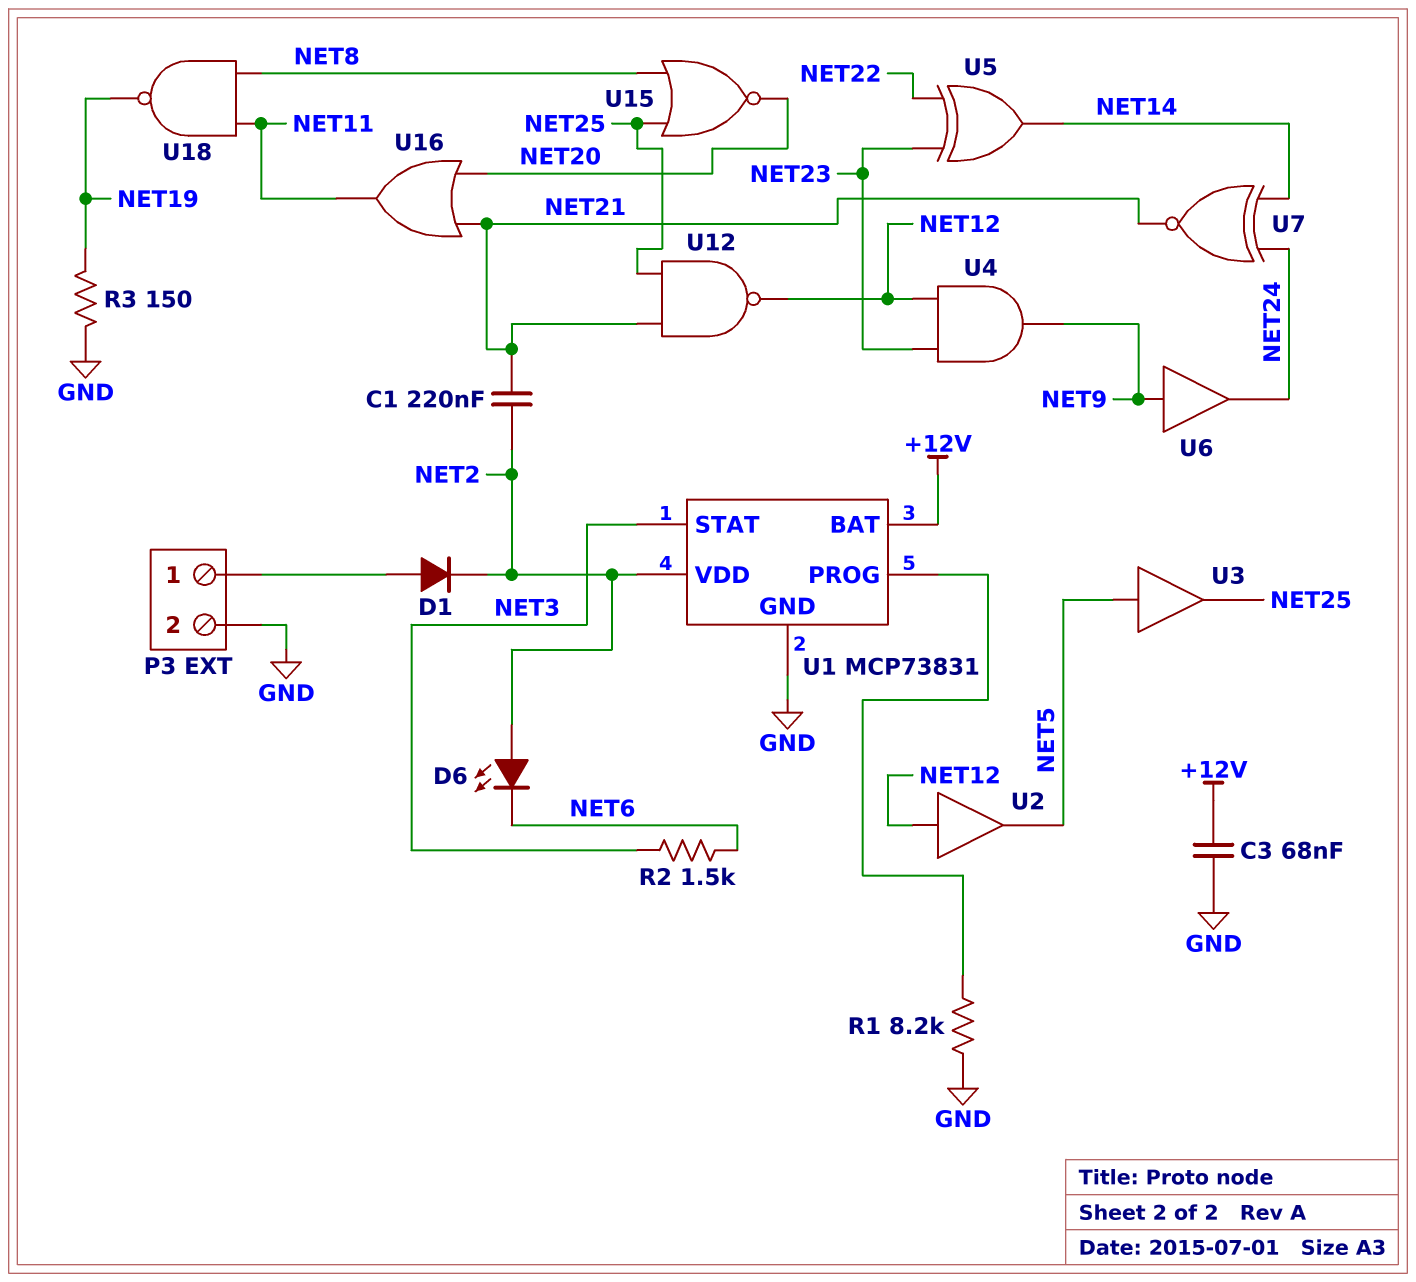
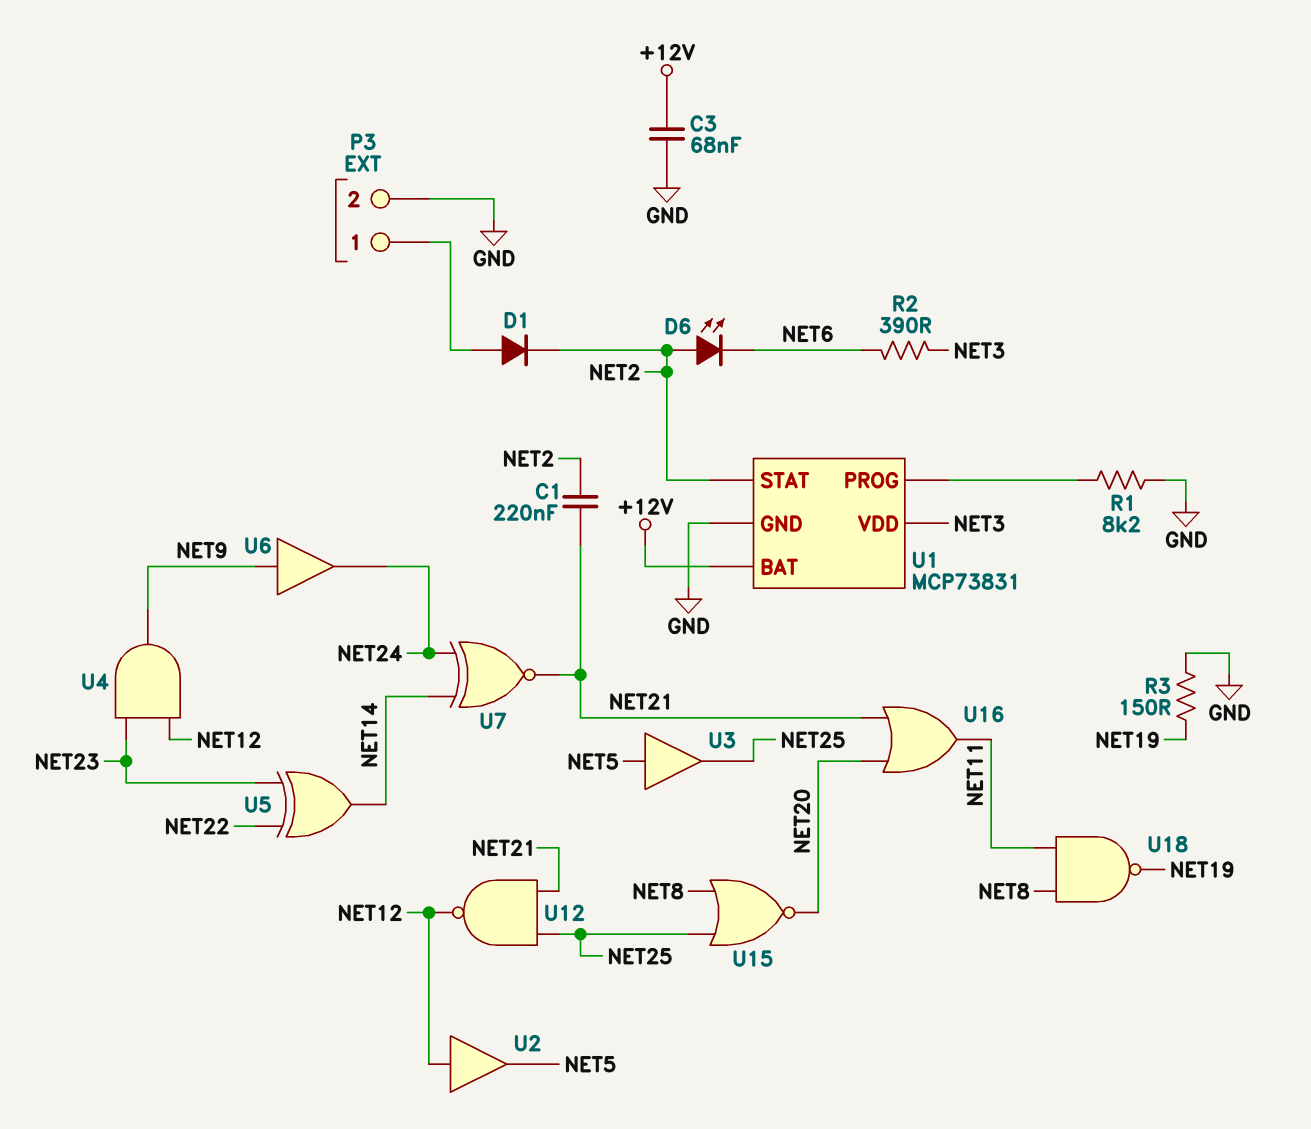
R2: 1.5k (NET3, NET6) -> 390 (NET3, NET6)
U1 pin STAT: NET3 -> NET2
U1 pin VDD: NET2 -> NET3

